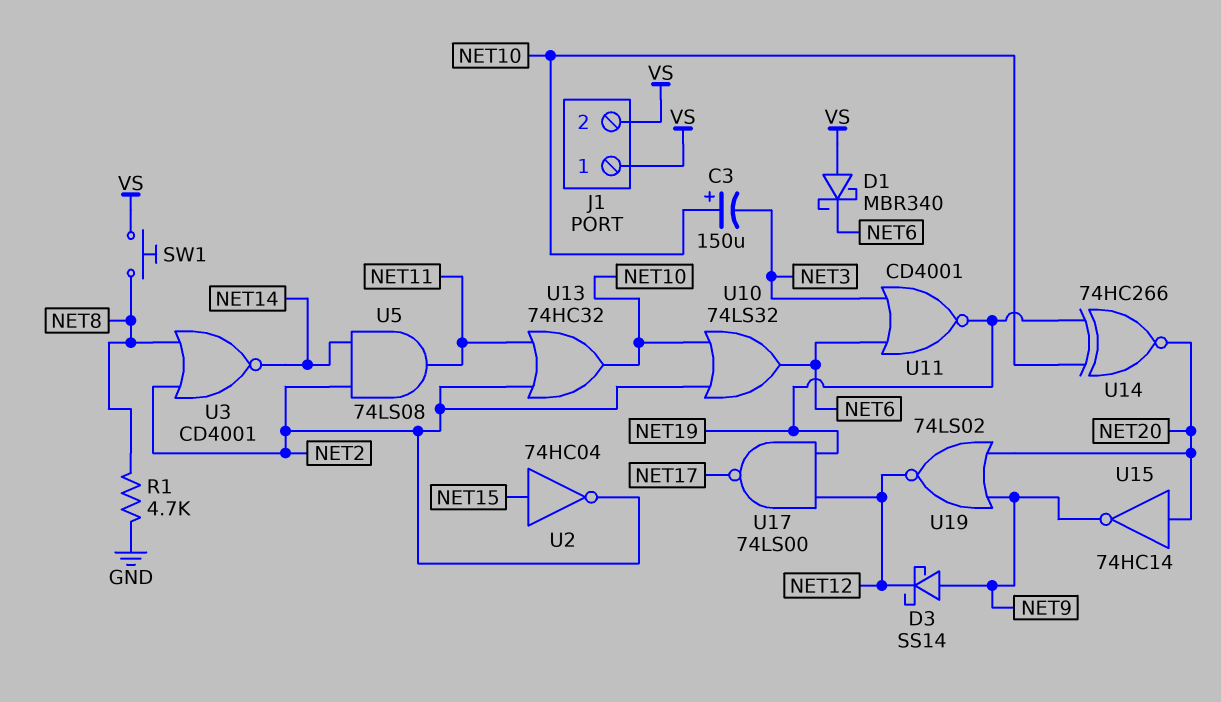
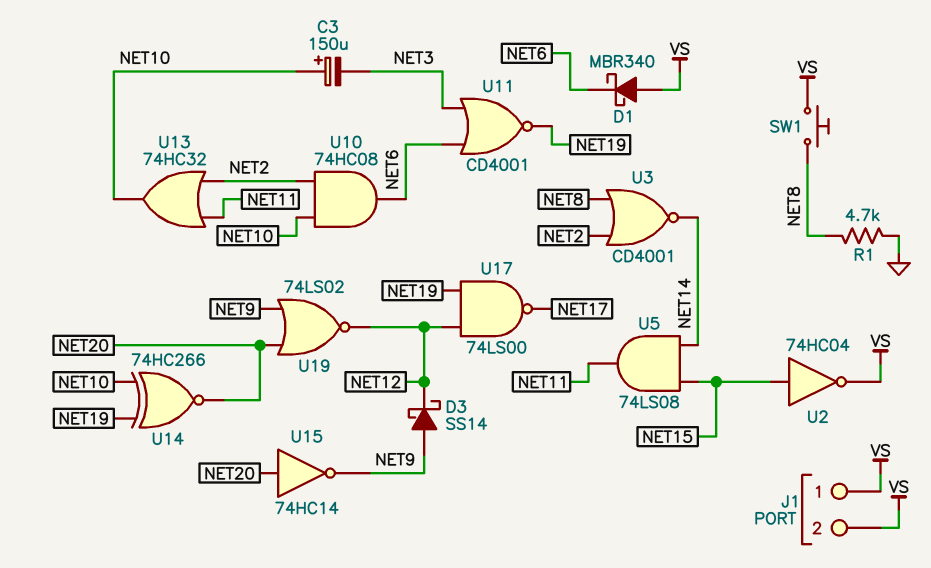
U2: NOT 74HC04 (in NET15, out NET2) -> NOT 74HC04 (in NET15, out VS)
U5: AND 74LS08 (in NET2, in NET14, out NET11) -> AND 74LS08 (in NET14, in NET15, out NET11)
U10: OR 74LS32 (in NET2, in NET10, out NET6) -> AND 74HC08 (in NET2, in NET10, out NET6)

